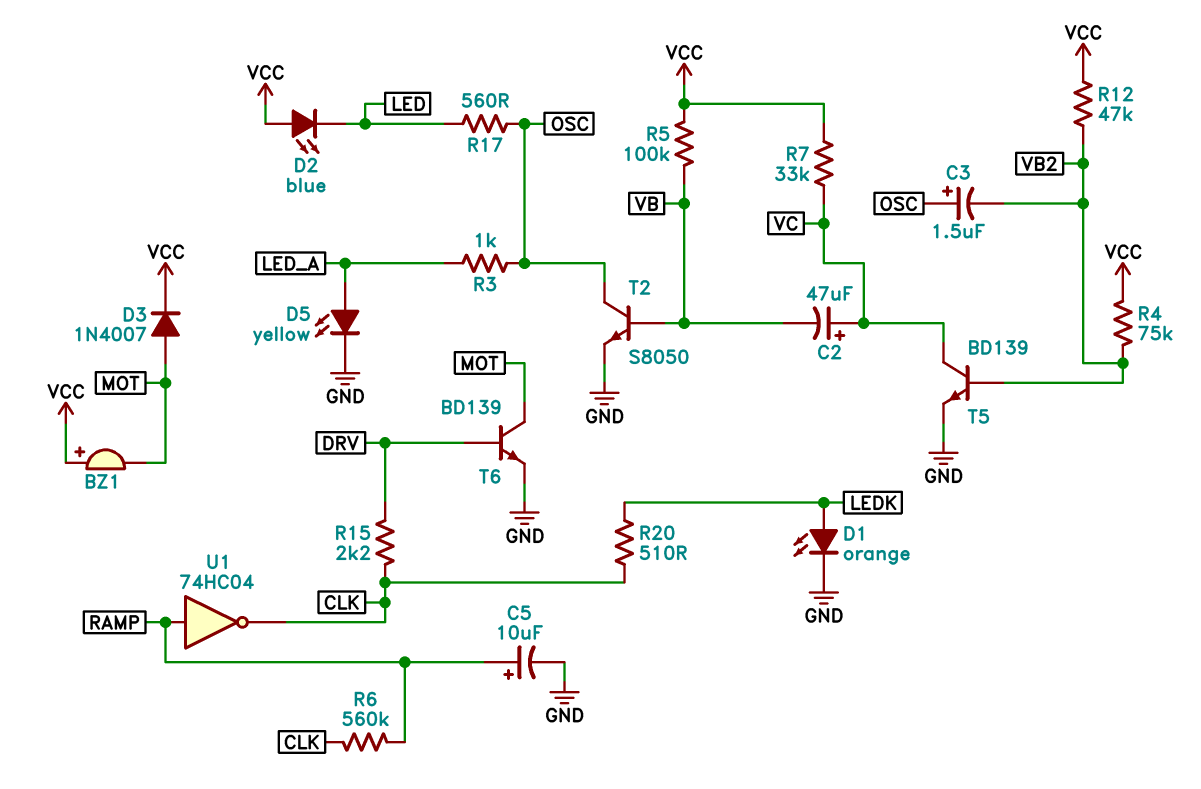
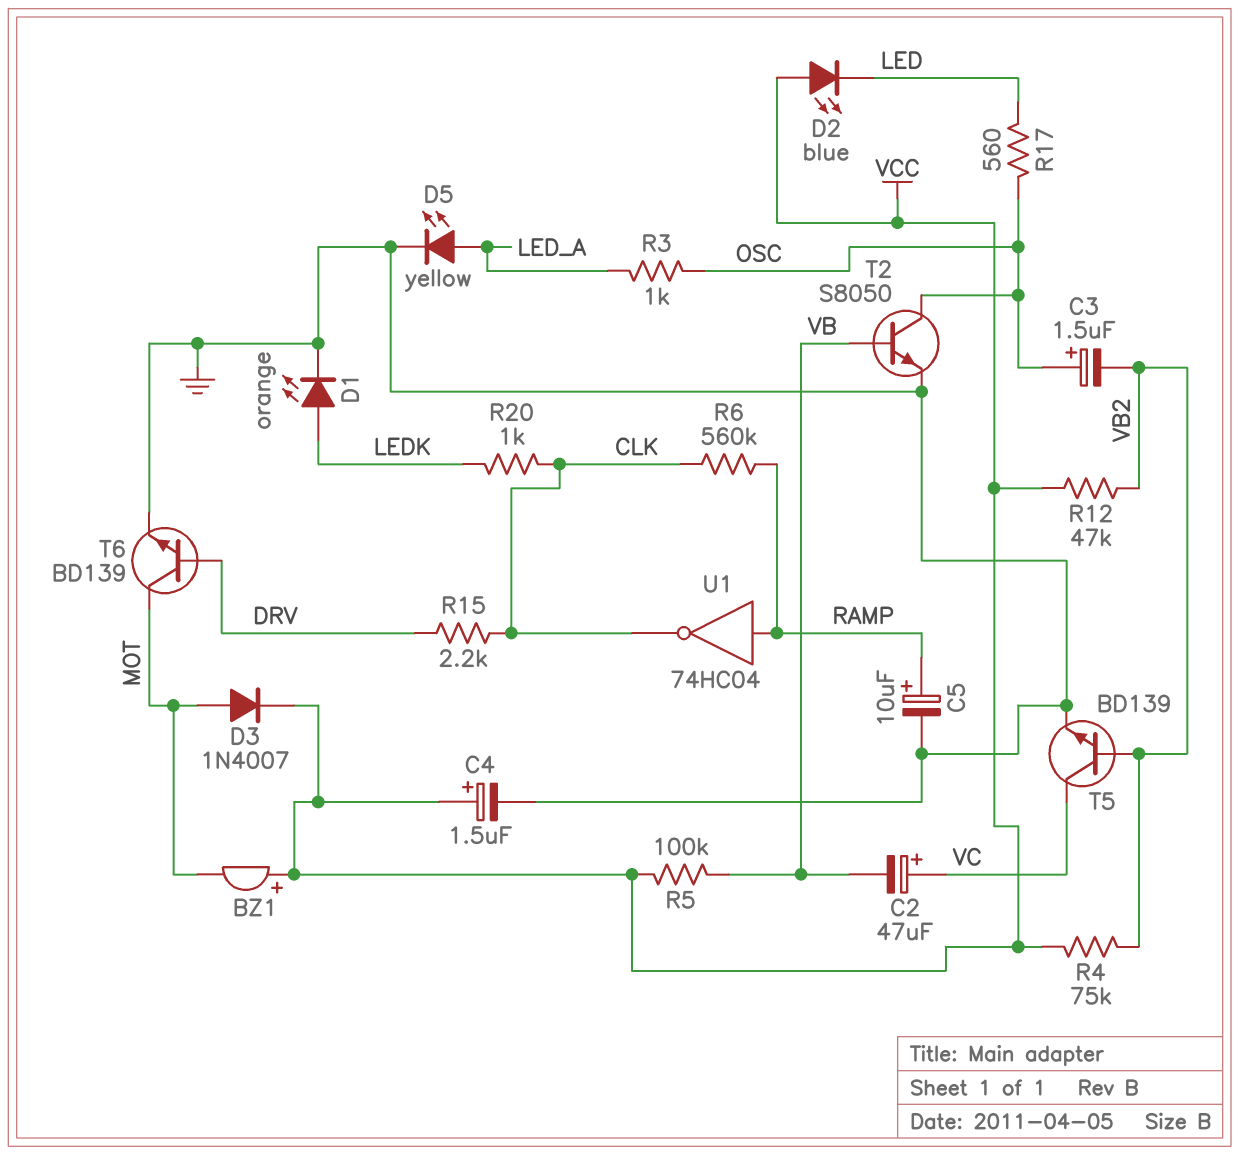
C4: none -> 1.5uF (plus VCC, minus GND)
R7: 33k (VC, VCC) -> none
R20: 510 (CLK, LEDK) -> 1k (CLK, LEDK)

